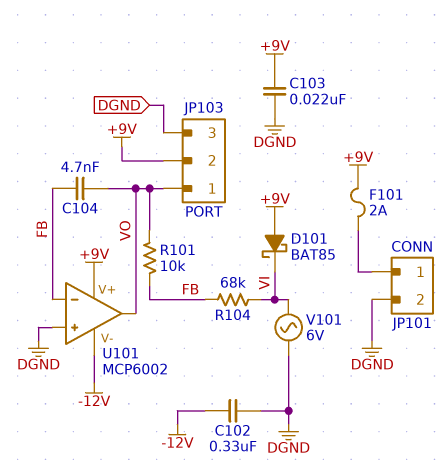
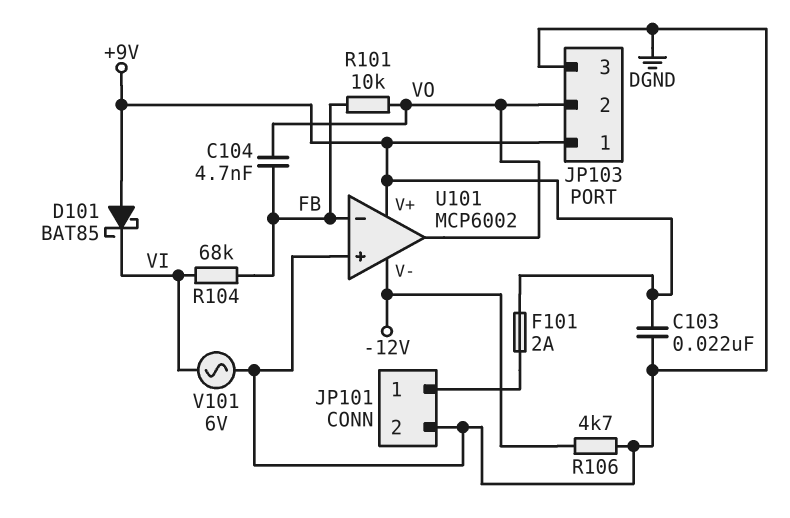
C102: 330nF (-12V, DGND) -> none
JP103 pin 1: VO -> +9V
JP103 pin 2: +9V -> VO
R106: none -> 4.7k (-12V, DGND)

